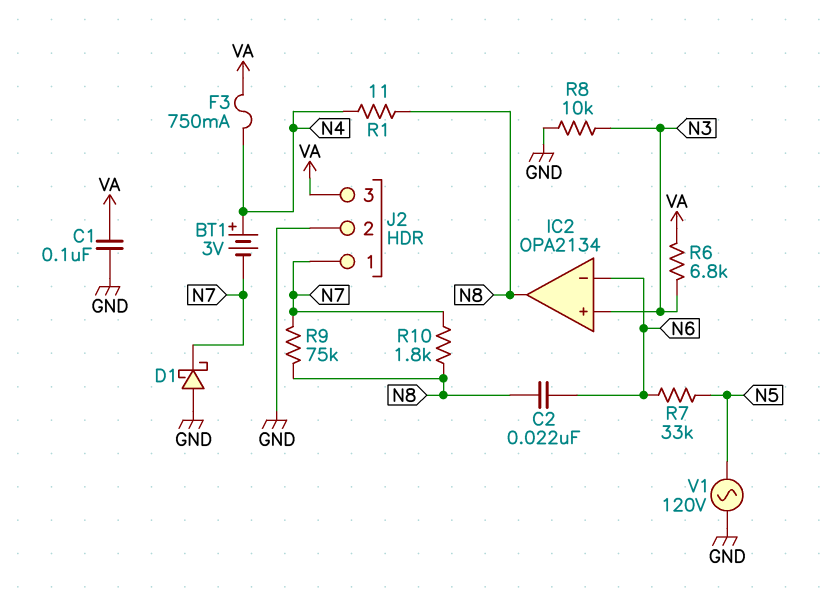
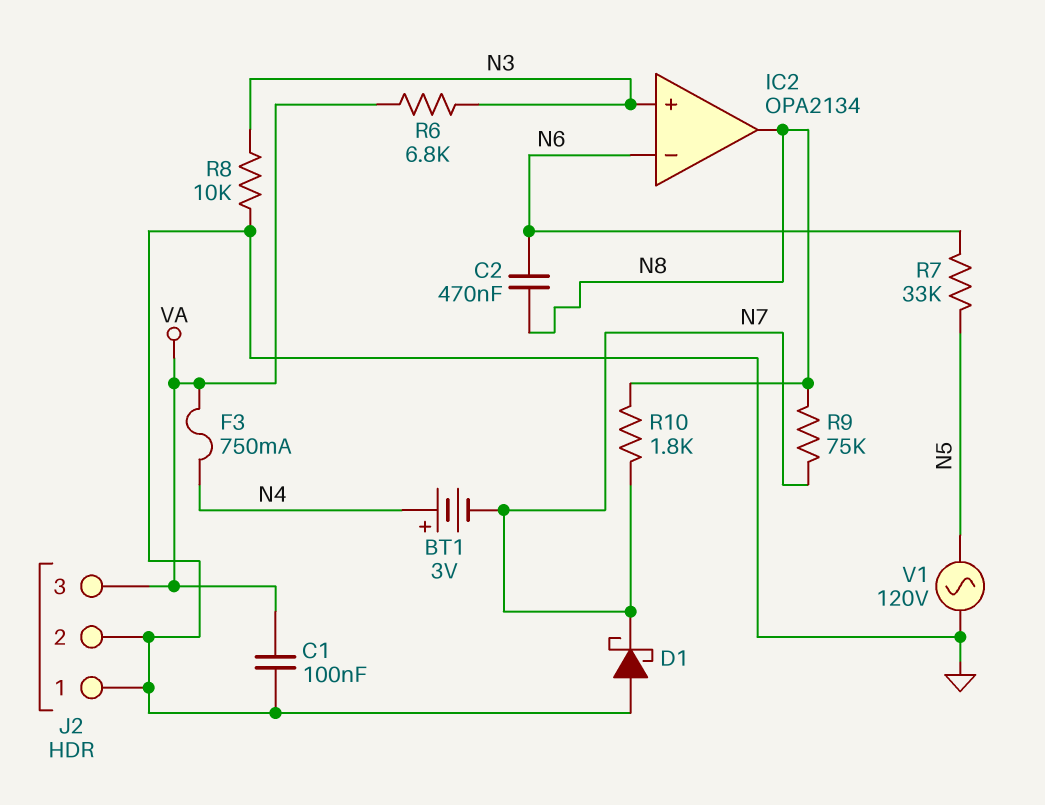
C2: 22nF (N6, N8) -> 470nF (N6, N8)
J2 pin 1: N7 -> GND
R1: 11 (N4, N8) -> none

